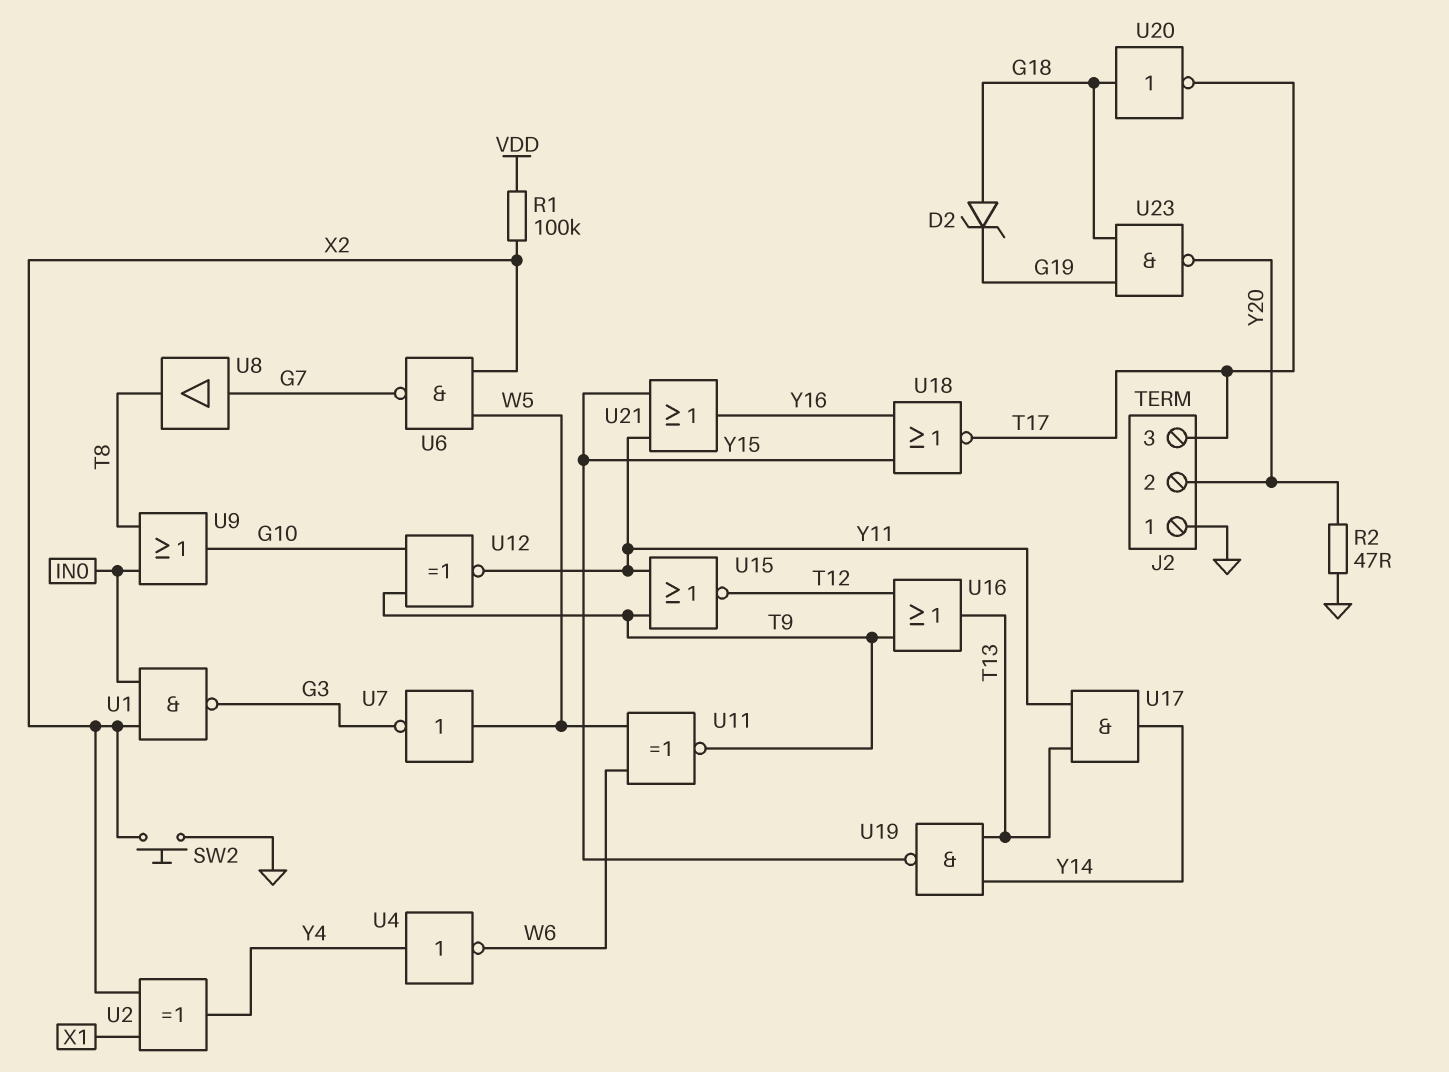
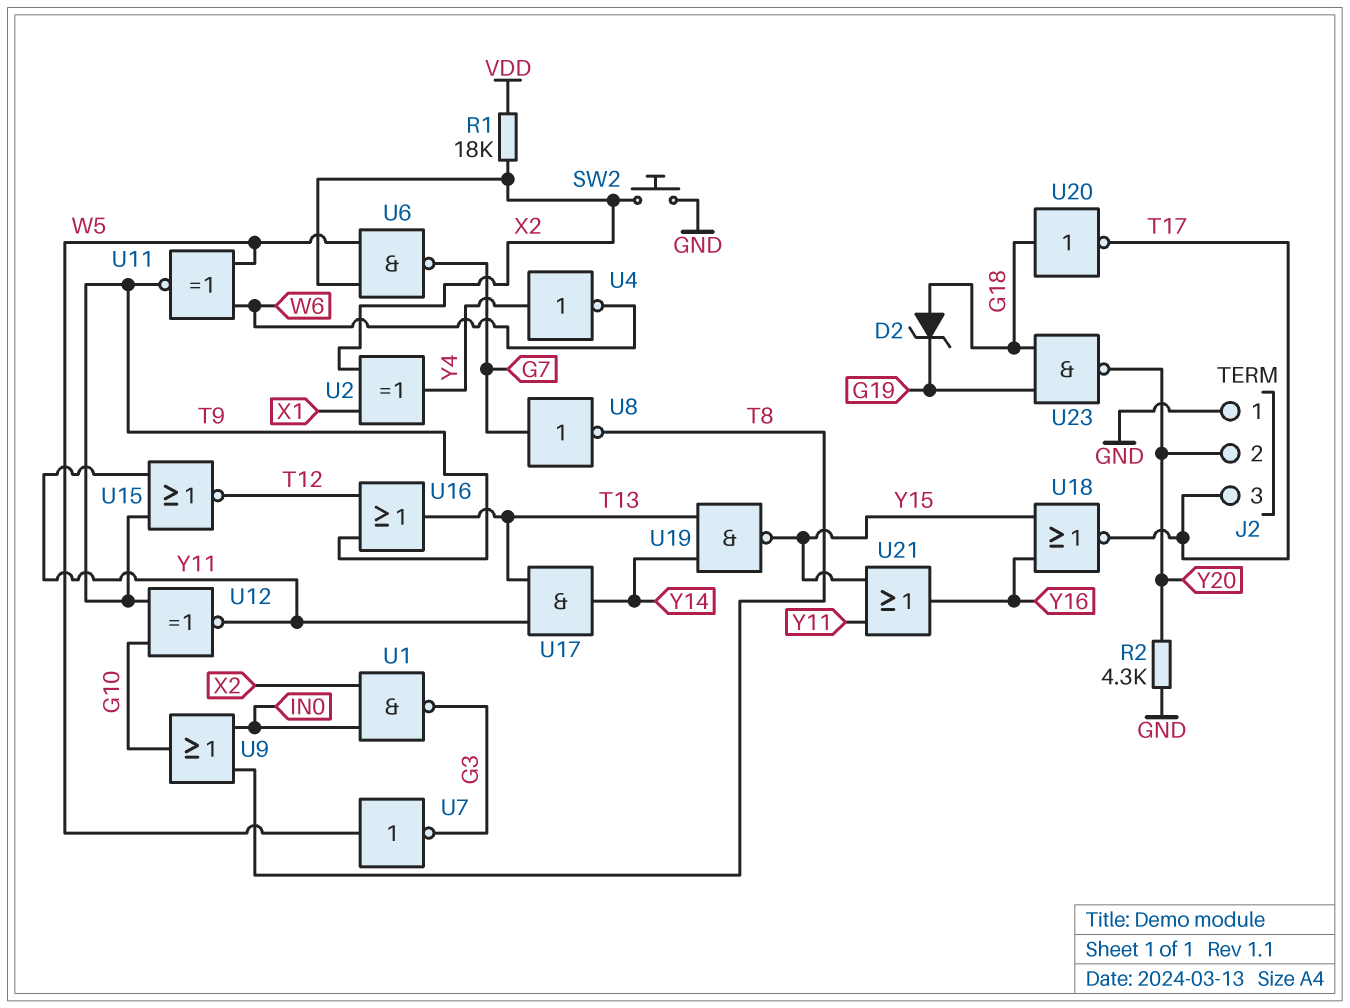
R1: 100k (VDD, X2) -> 18k (VDD, X2)
R2: 47 (GND, Y20) -> 4.3k (GND, Y20)
U8: buffer (in G7, out T8) -> NOT (in G7, out T8)

